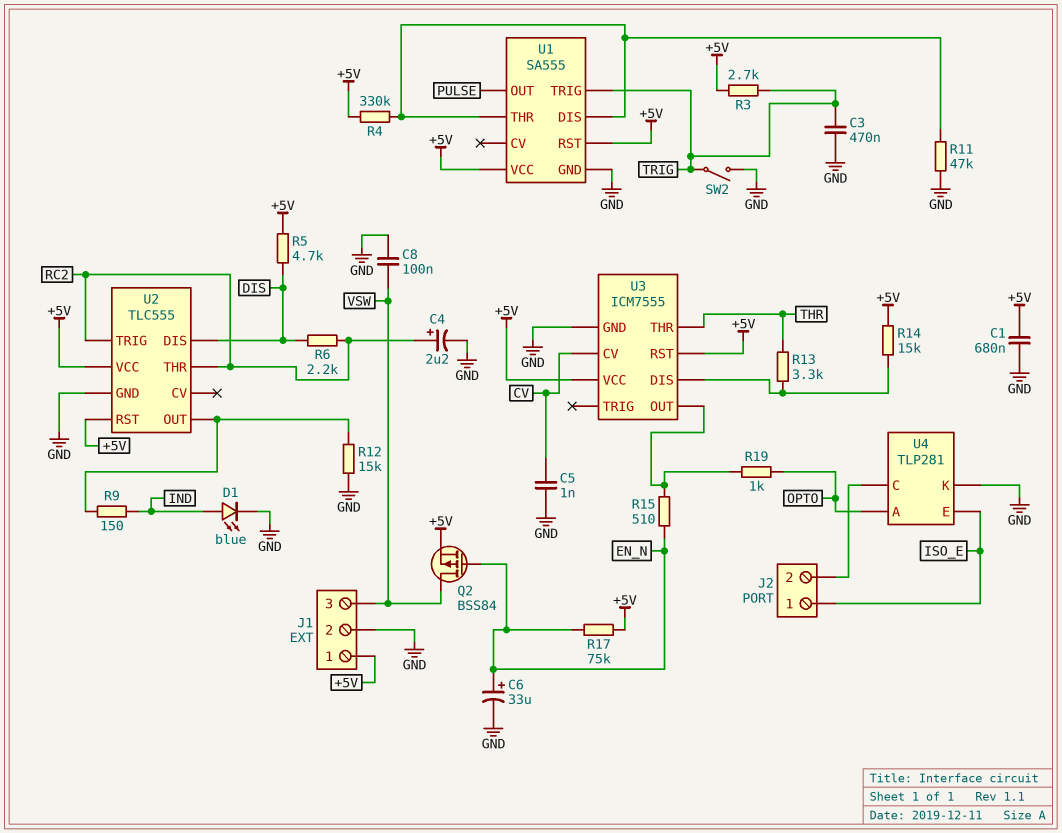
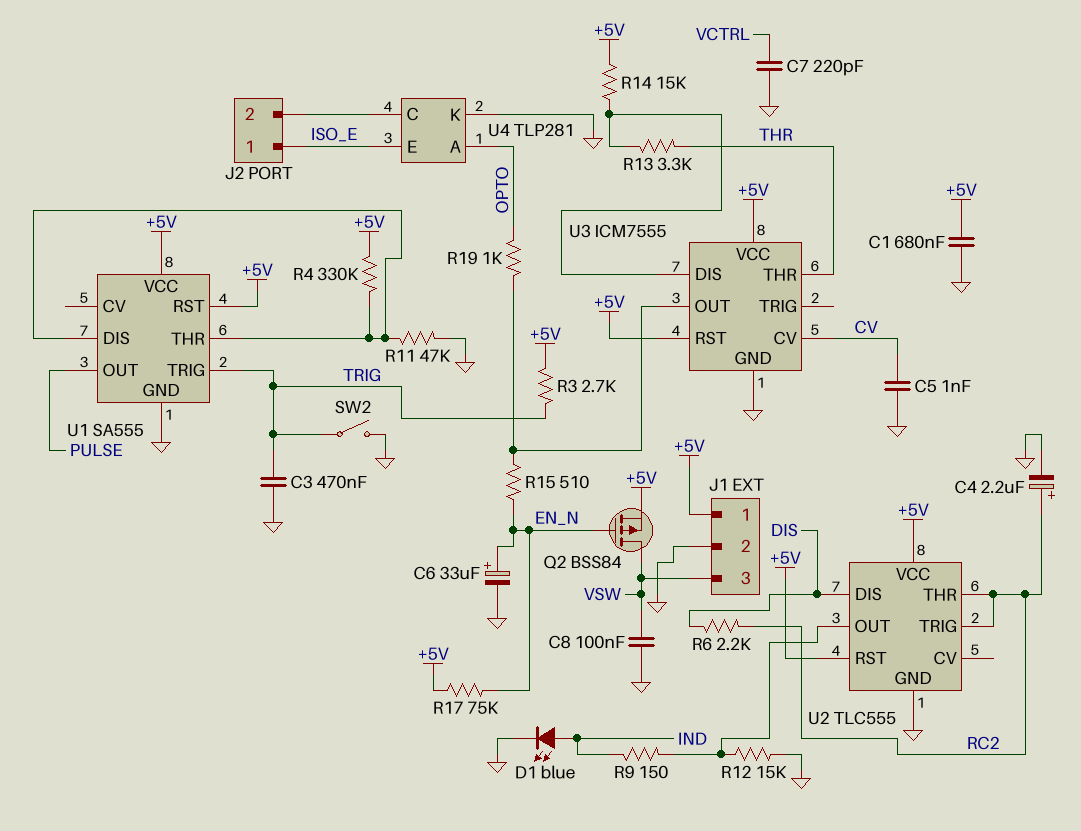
C7: none -> 220pF (GND, VCTRL)
R5: 4.7k (+5V, DIS) -> none

